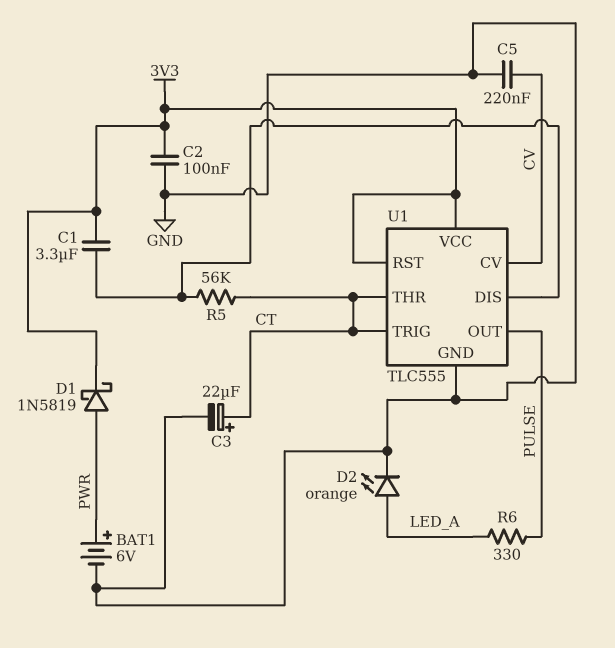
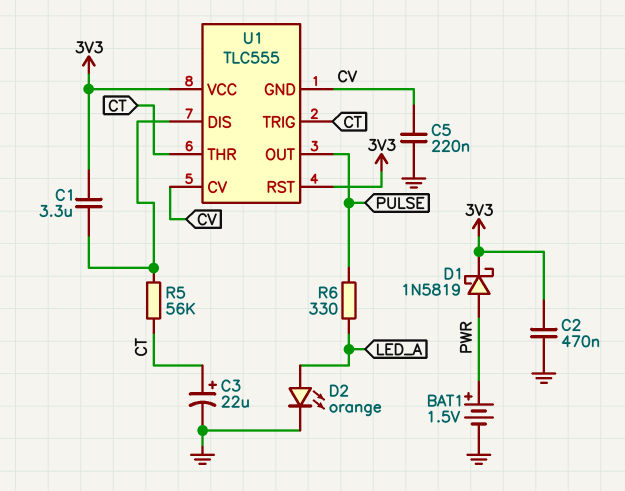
BAT1: 6V (plus PWR, minus GND) -> 1.5V (plus PWR, minus GND)
C2: 100nF (3V3, GND) -> 470nF (3V3, GND)
U1 pin GND: GND -> CV

